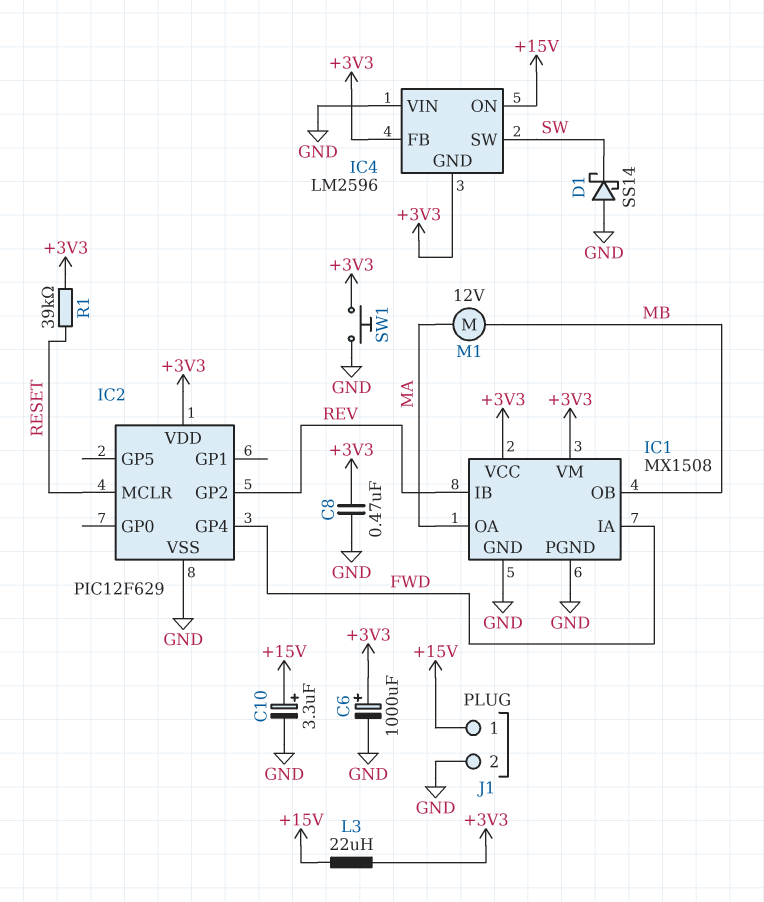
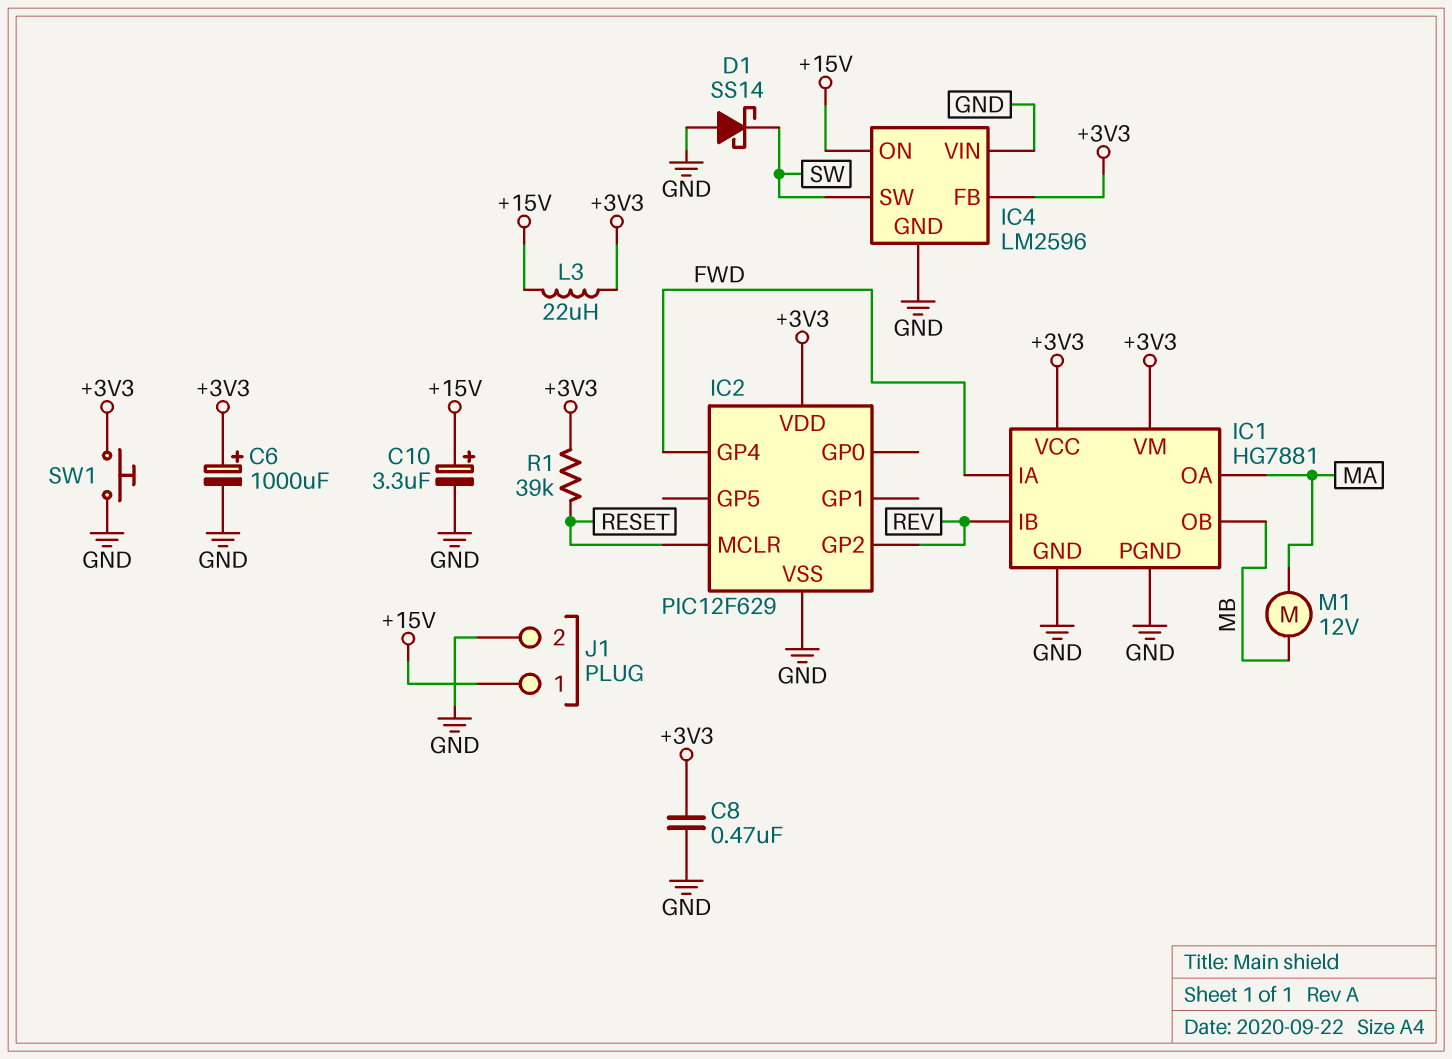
IC1: MX1508 -> HG7881
IC4 pin GND: +3V3 -> GND

